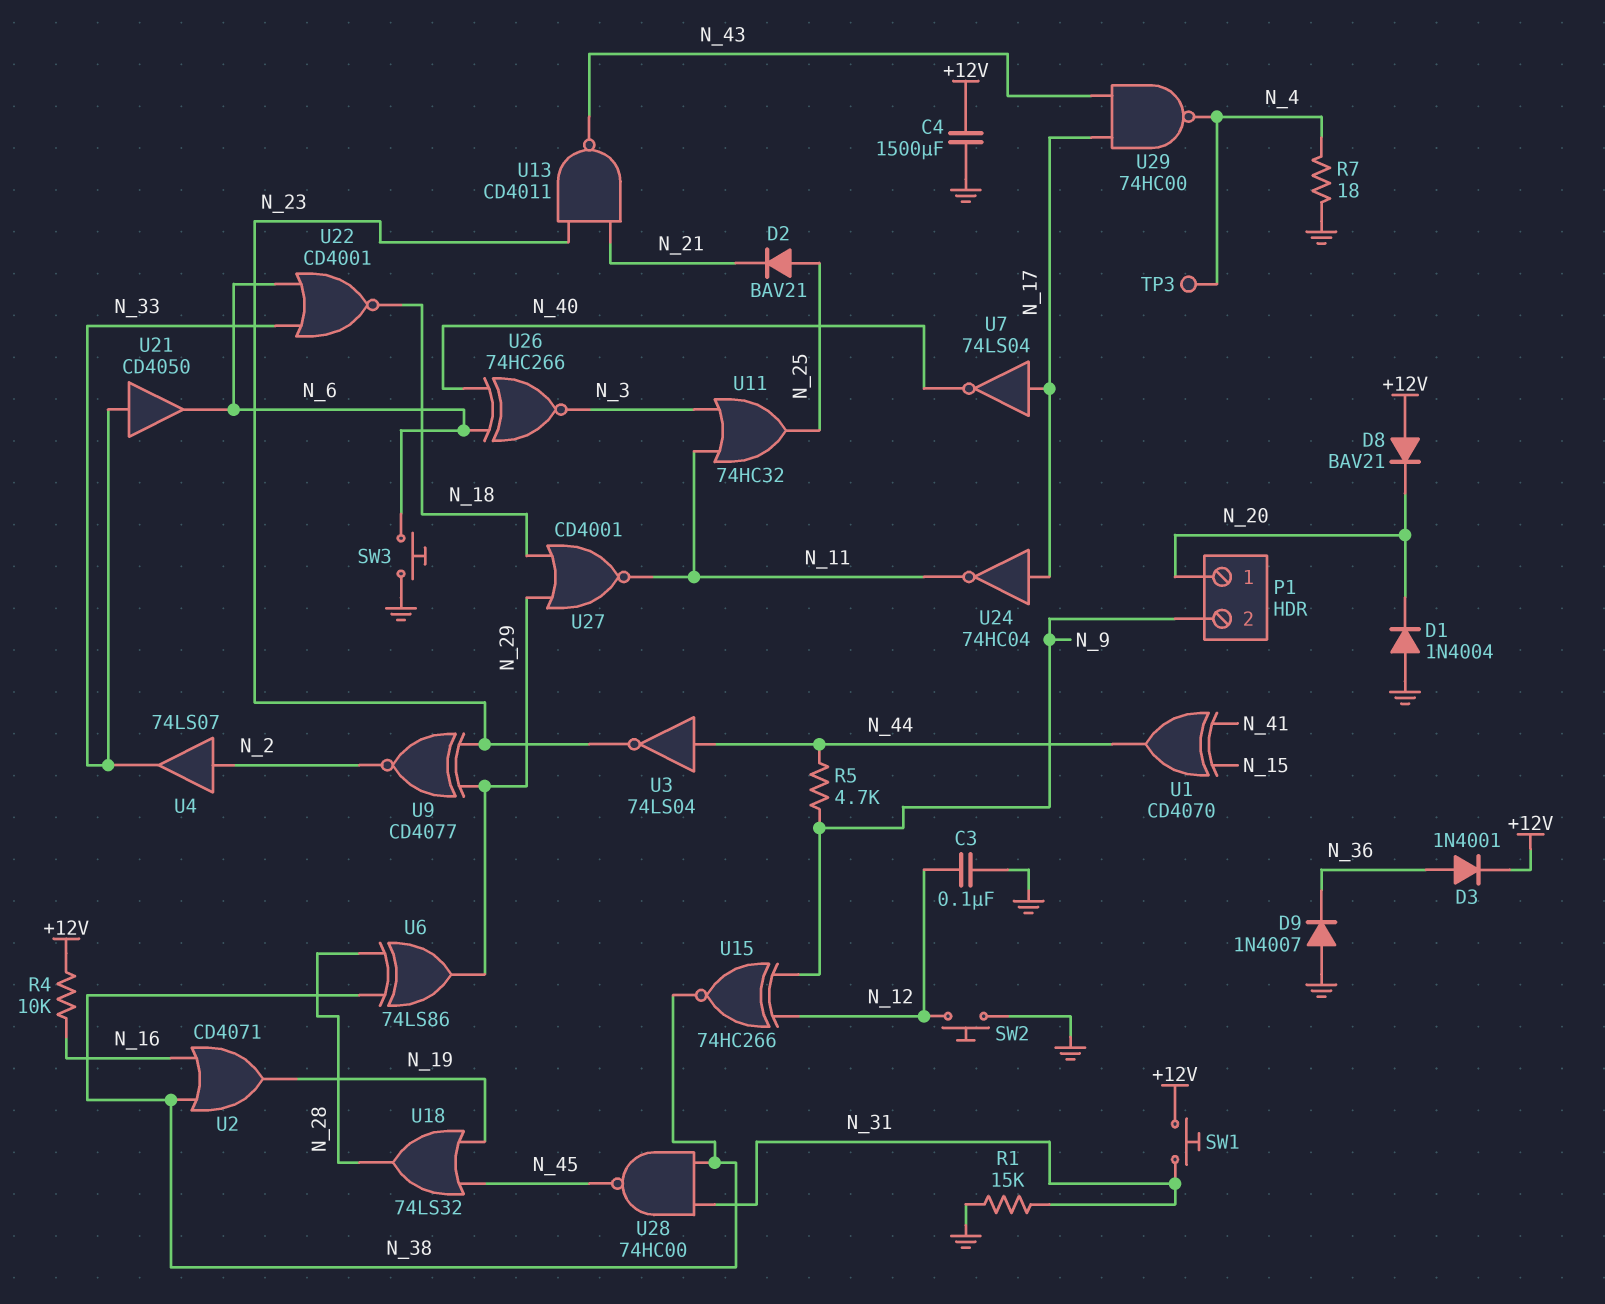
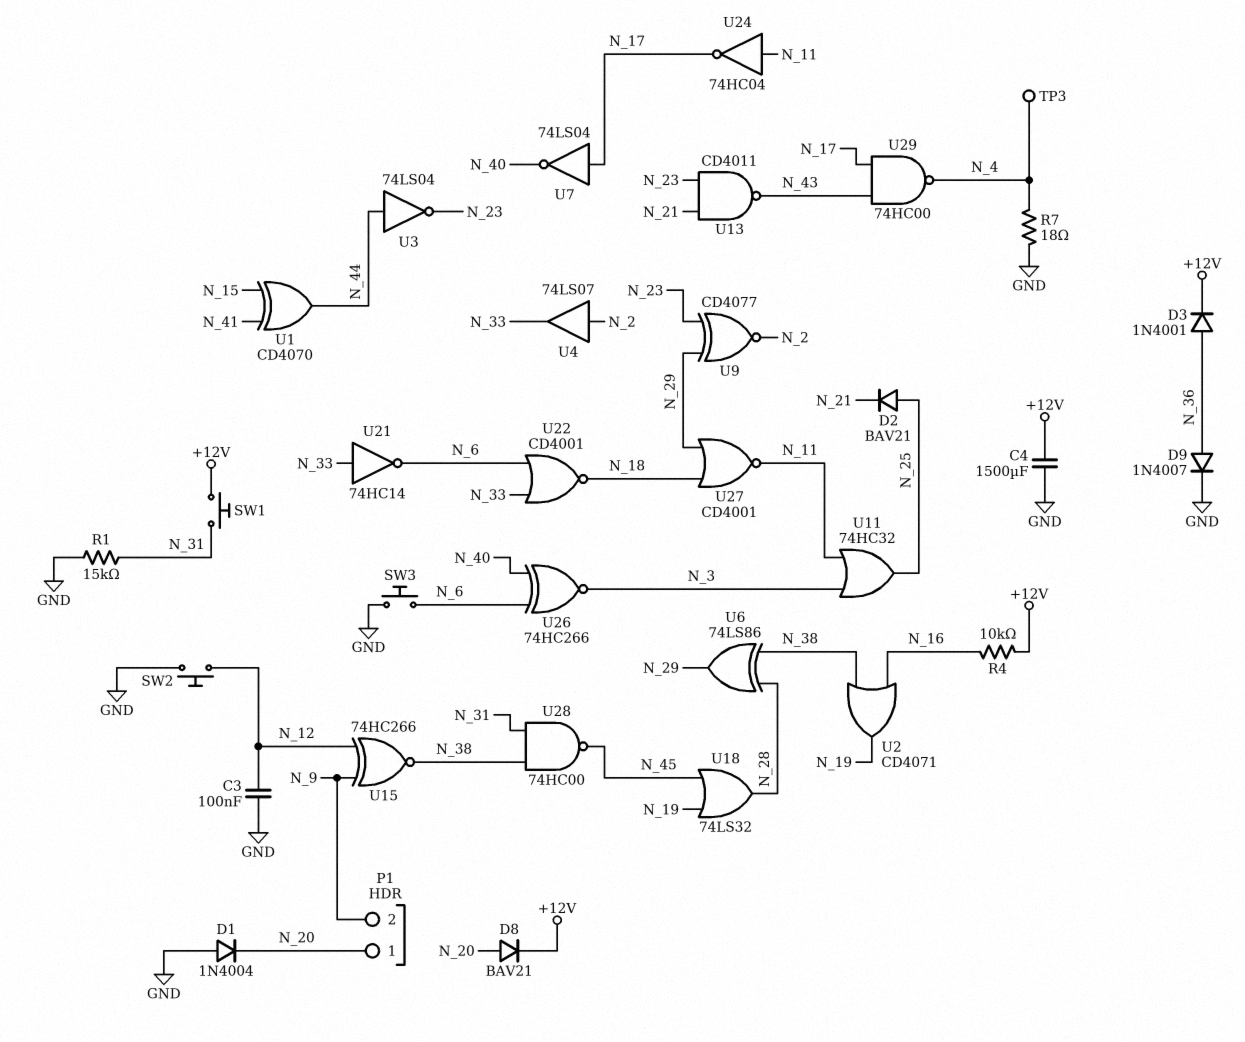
D8: diode BAV21 (A +12V, K N_20) -> diode BAV21 (A N_20, K +12V)
D9: diode 1N4007 (A GND, K N_36) -> diode 1N4007 (A N_36, K GND)
R5: 4.7k (N_9, N_44) -> none
U21: buffer CD4050 (in N_33, out N_6) -> NOT 74HC14 (in N_33, out N_6)
U24: NOT 74HC04 (in N_17, out N_11) -> NOT 74HC04 (in N_11, out N_17)

